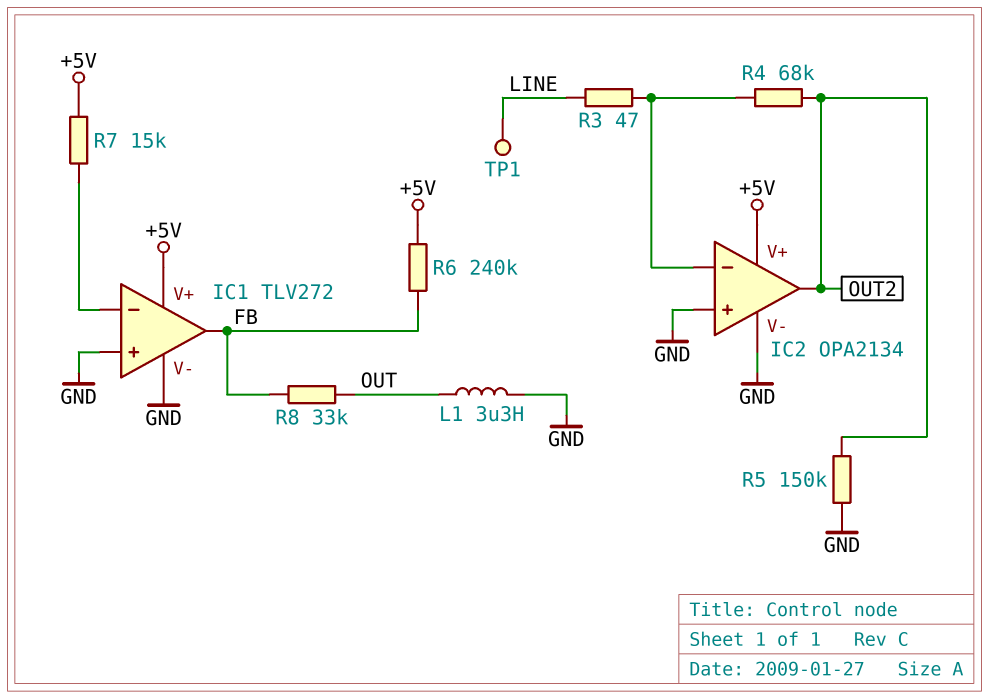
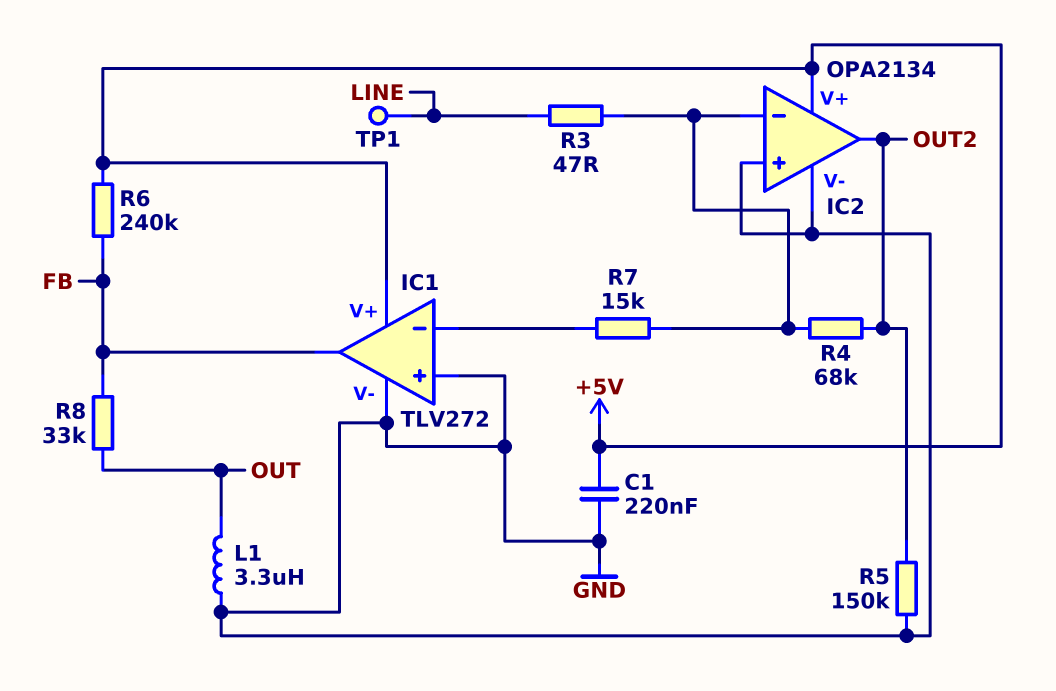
C1: none -> 220nF (+5V, GND)
R7: 15k (+5V, IC1/in-) -> 15k (IC1/in-, IC2/in-)

